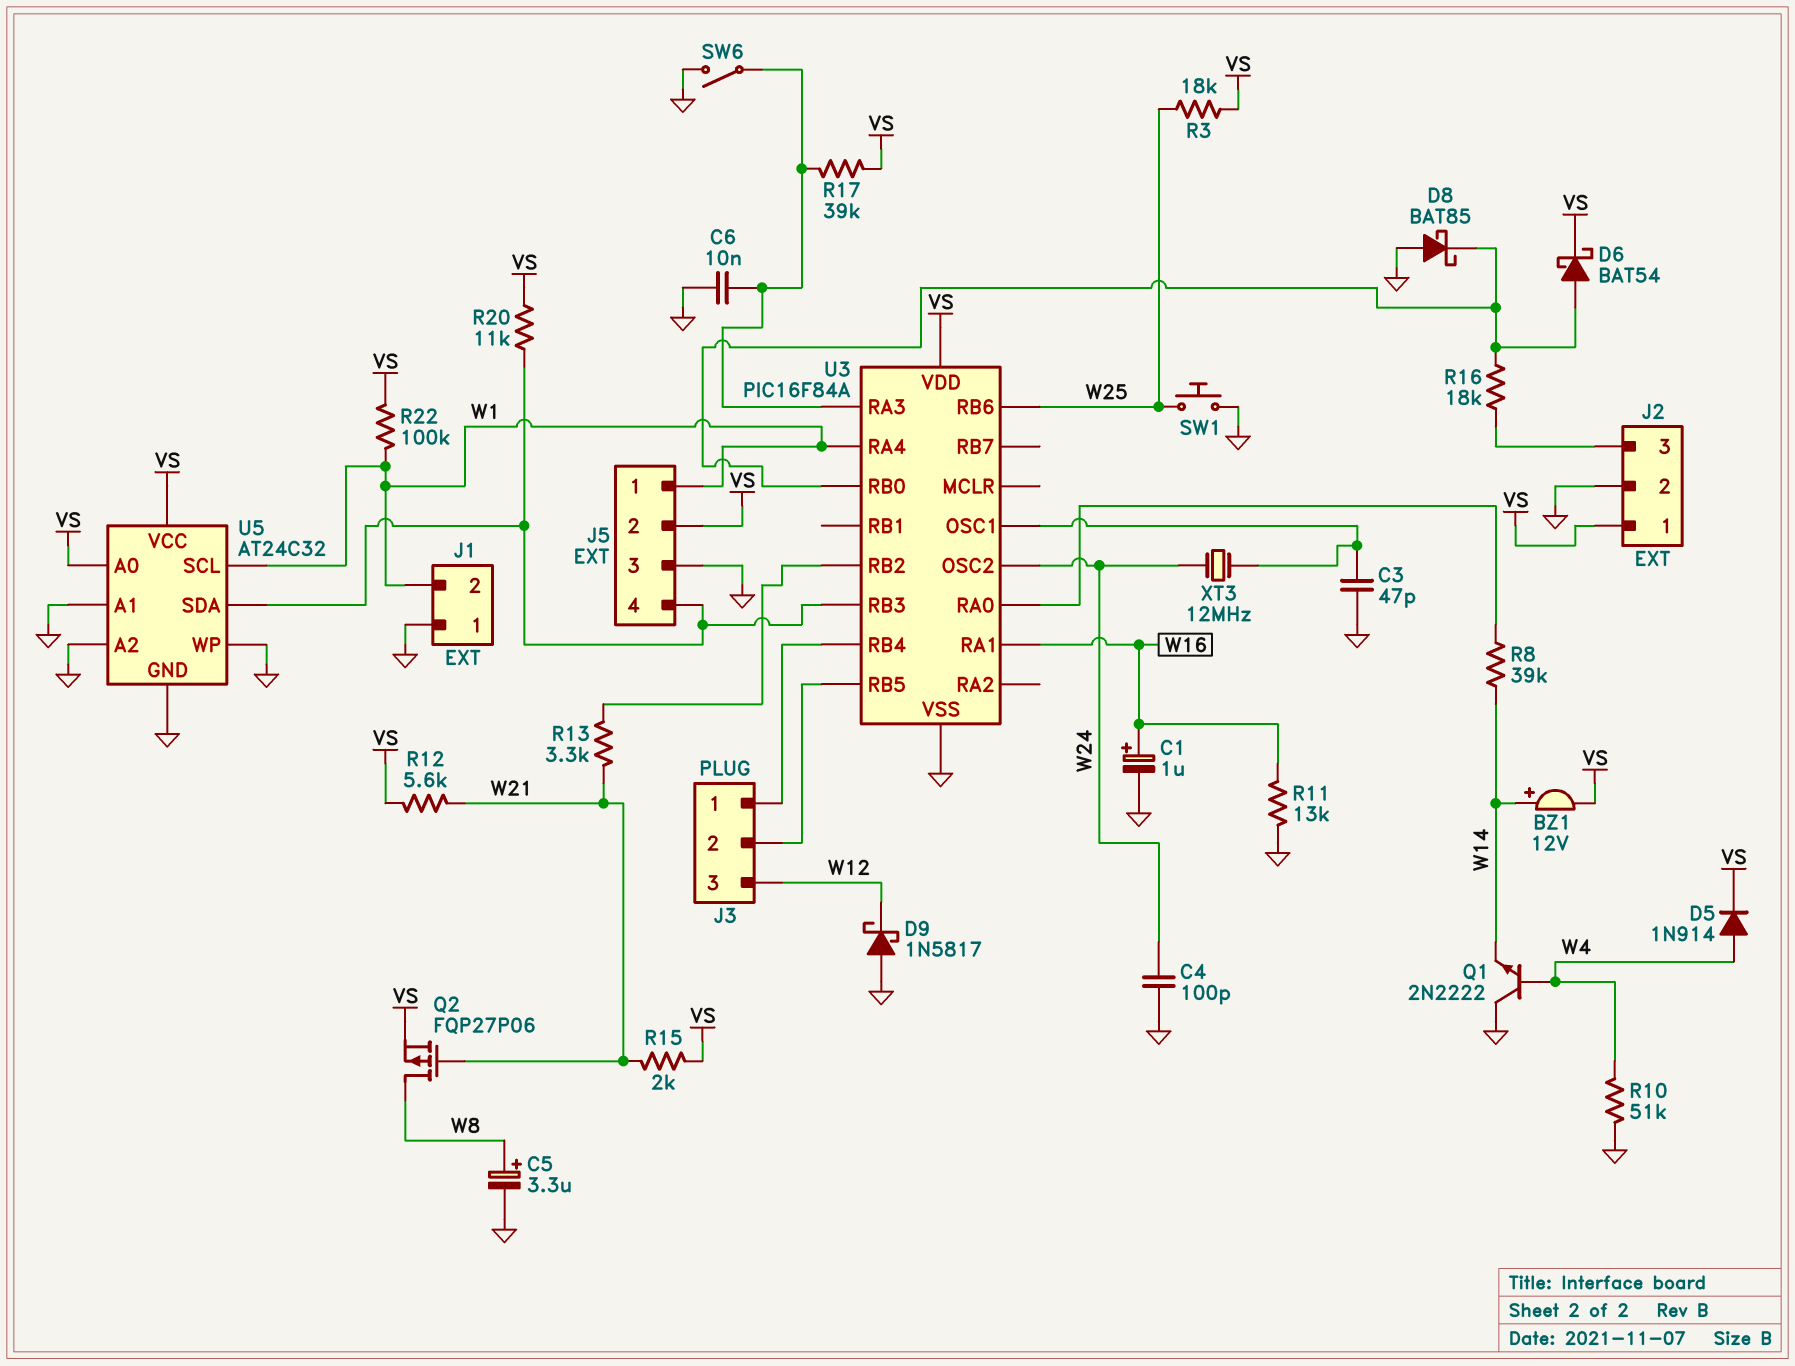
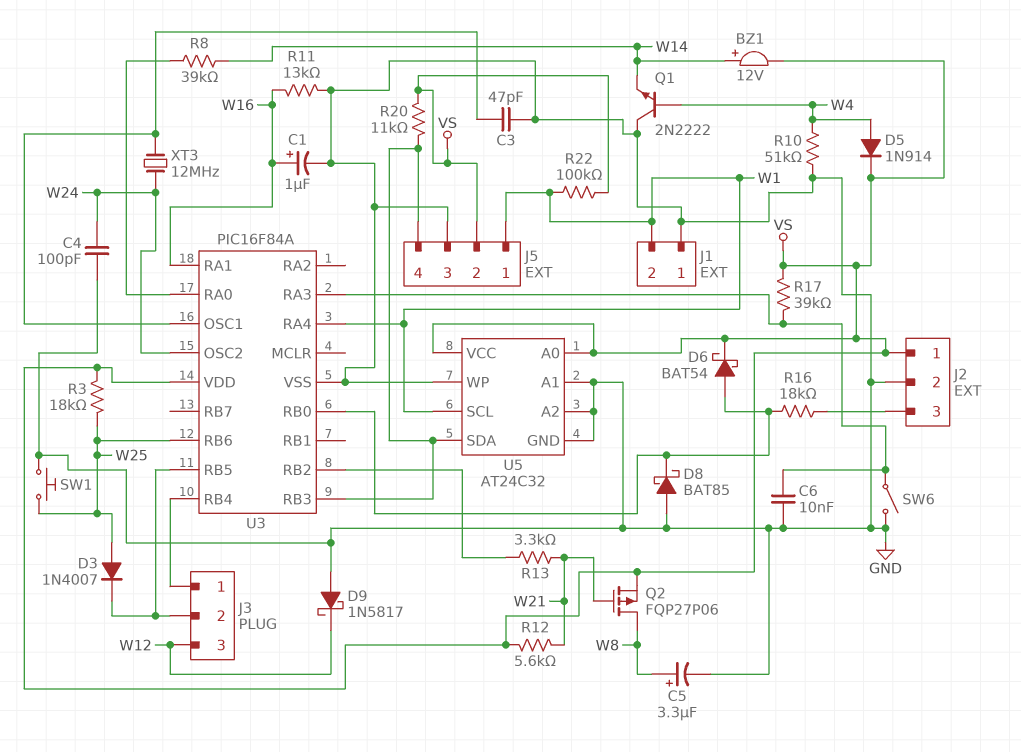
D3: none -> diode 1N4007 (A W25, K J3/2)
R15: 2k (VS, W21) -> none

